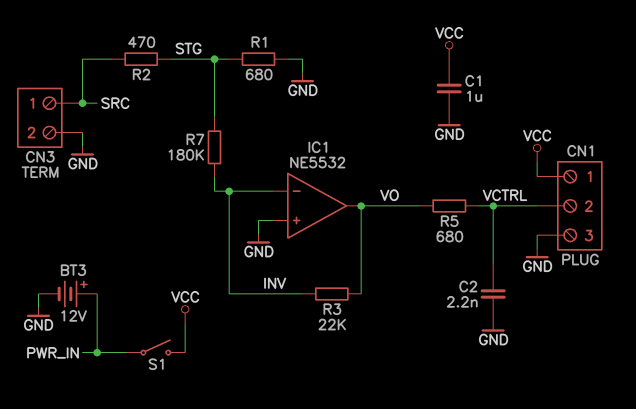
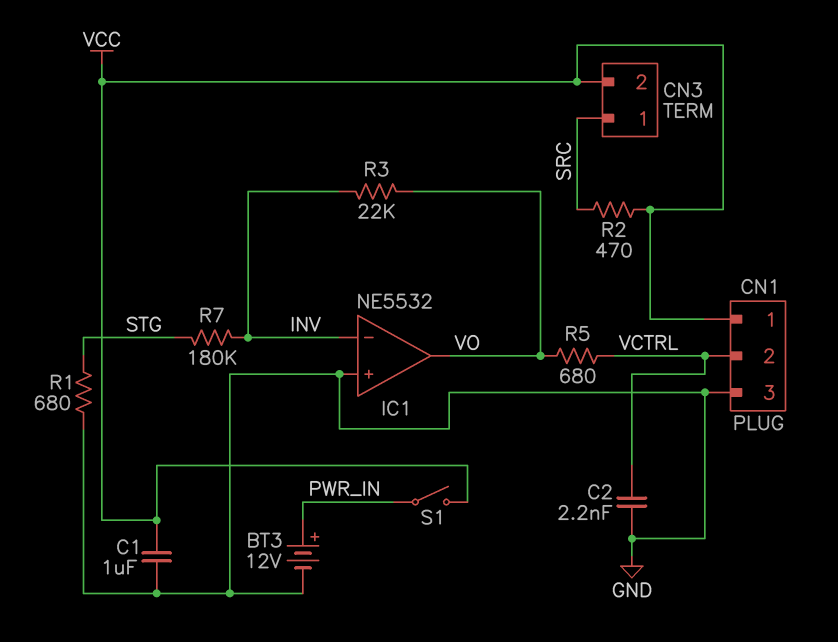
CN3 pin 2: GND -> VCC
R2: 470 (SRC, STG) -> 470 (SRC, VCC)

